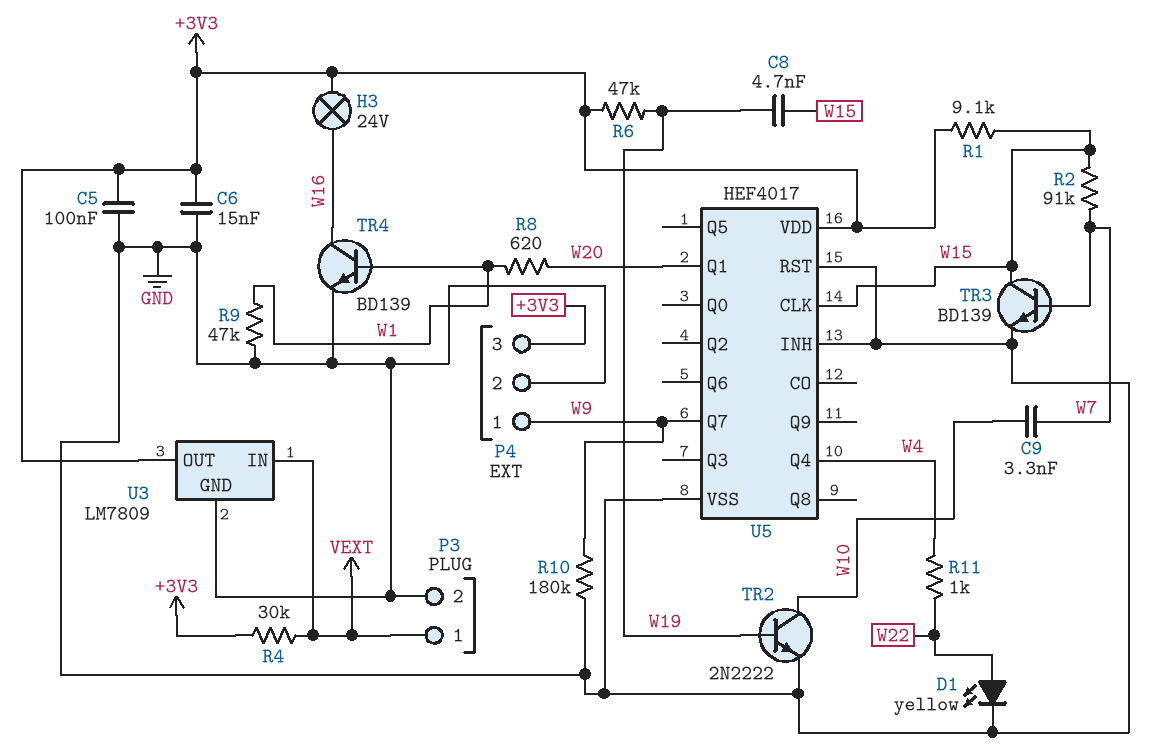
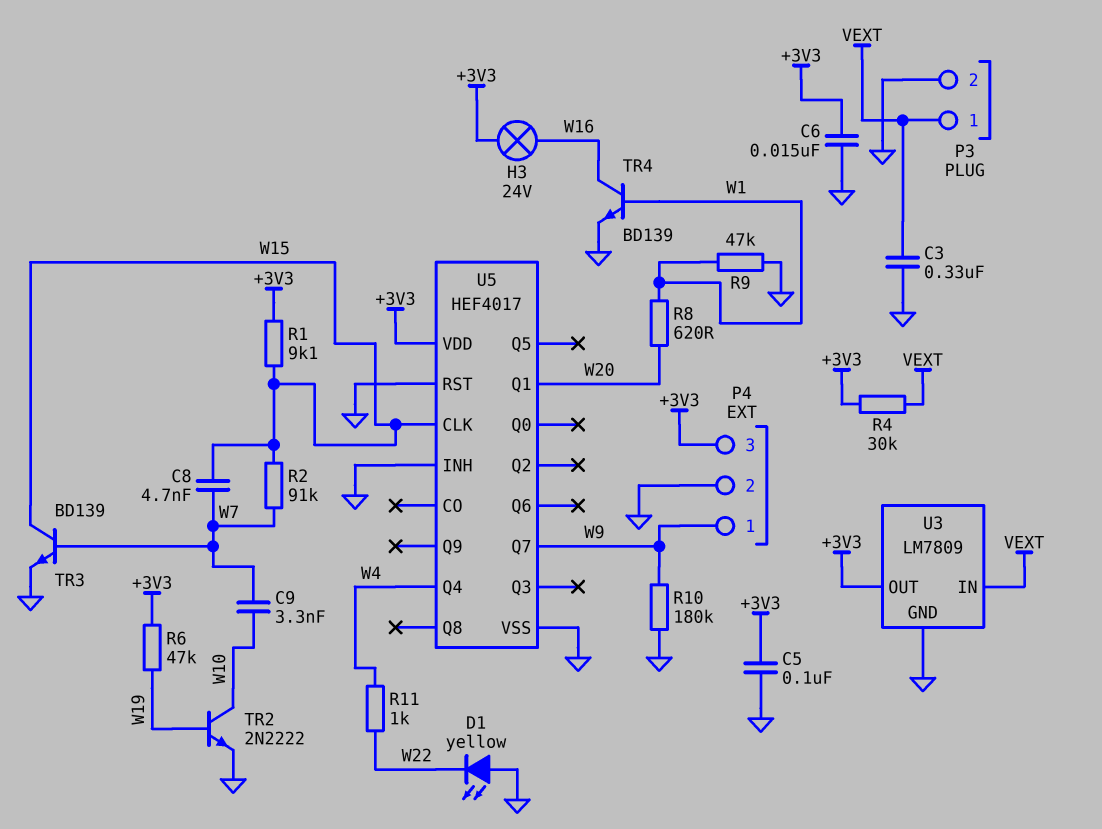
C3: none -> 330nF (GND, VEXT)
C8: 4.7nF (W15, W19) -> 4.7nF (W7, W15)
D1: LED yellow (A W22, K GND) -> LED yellow (A GND, K W22)

